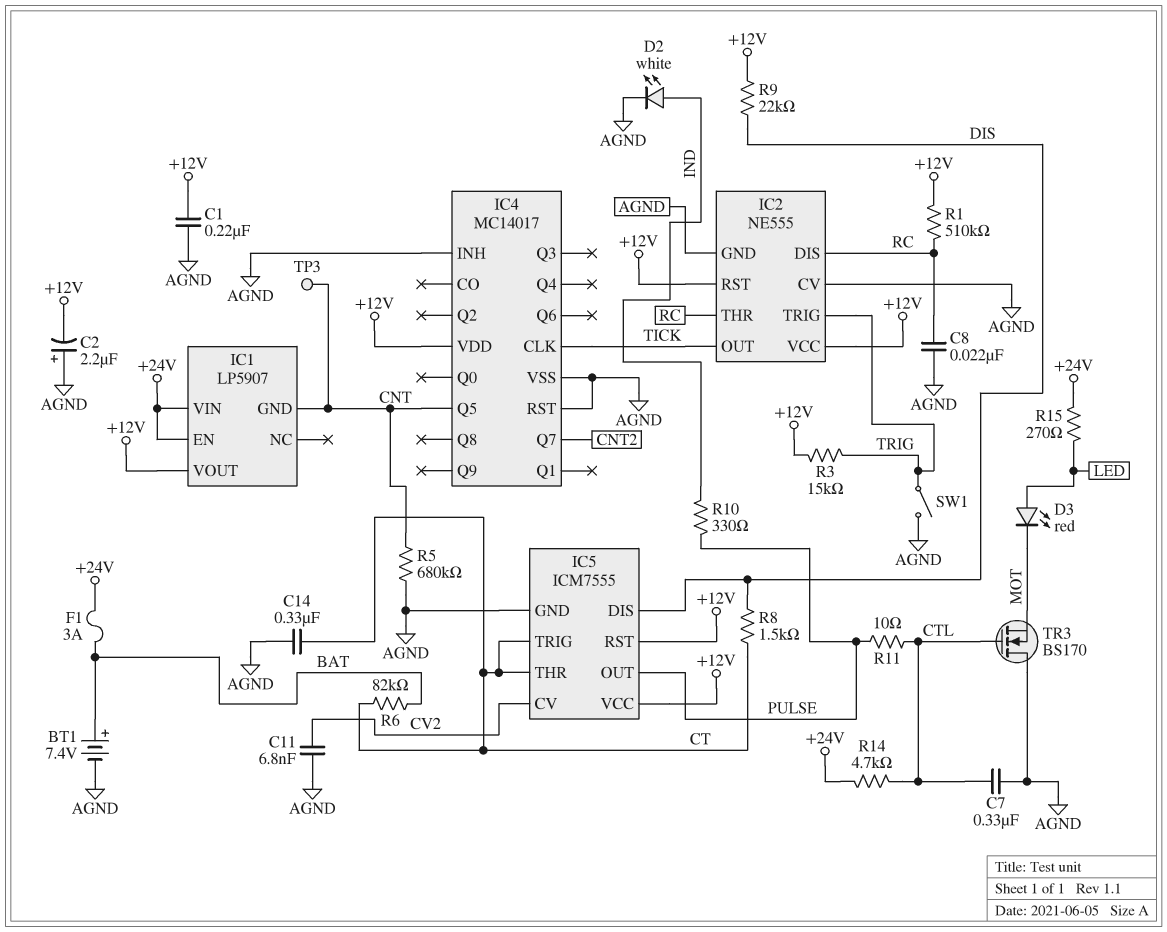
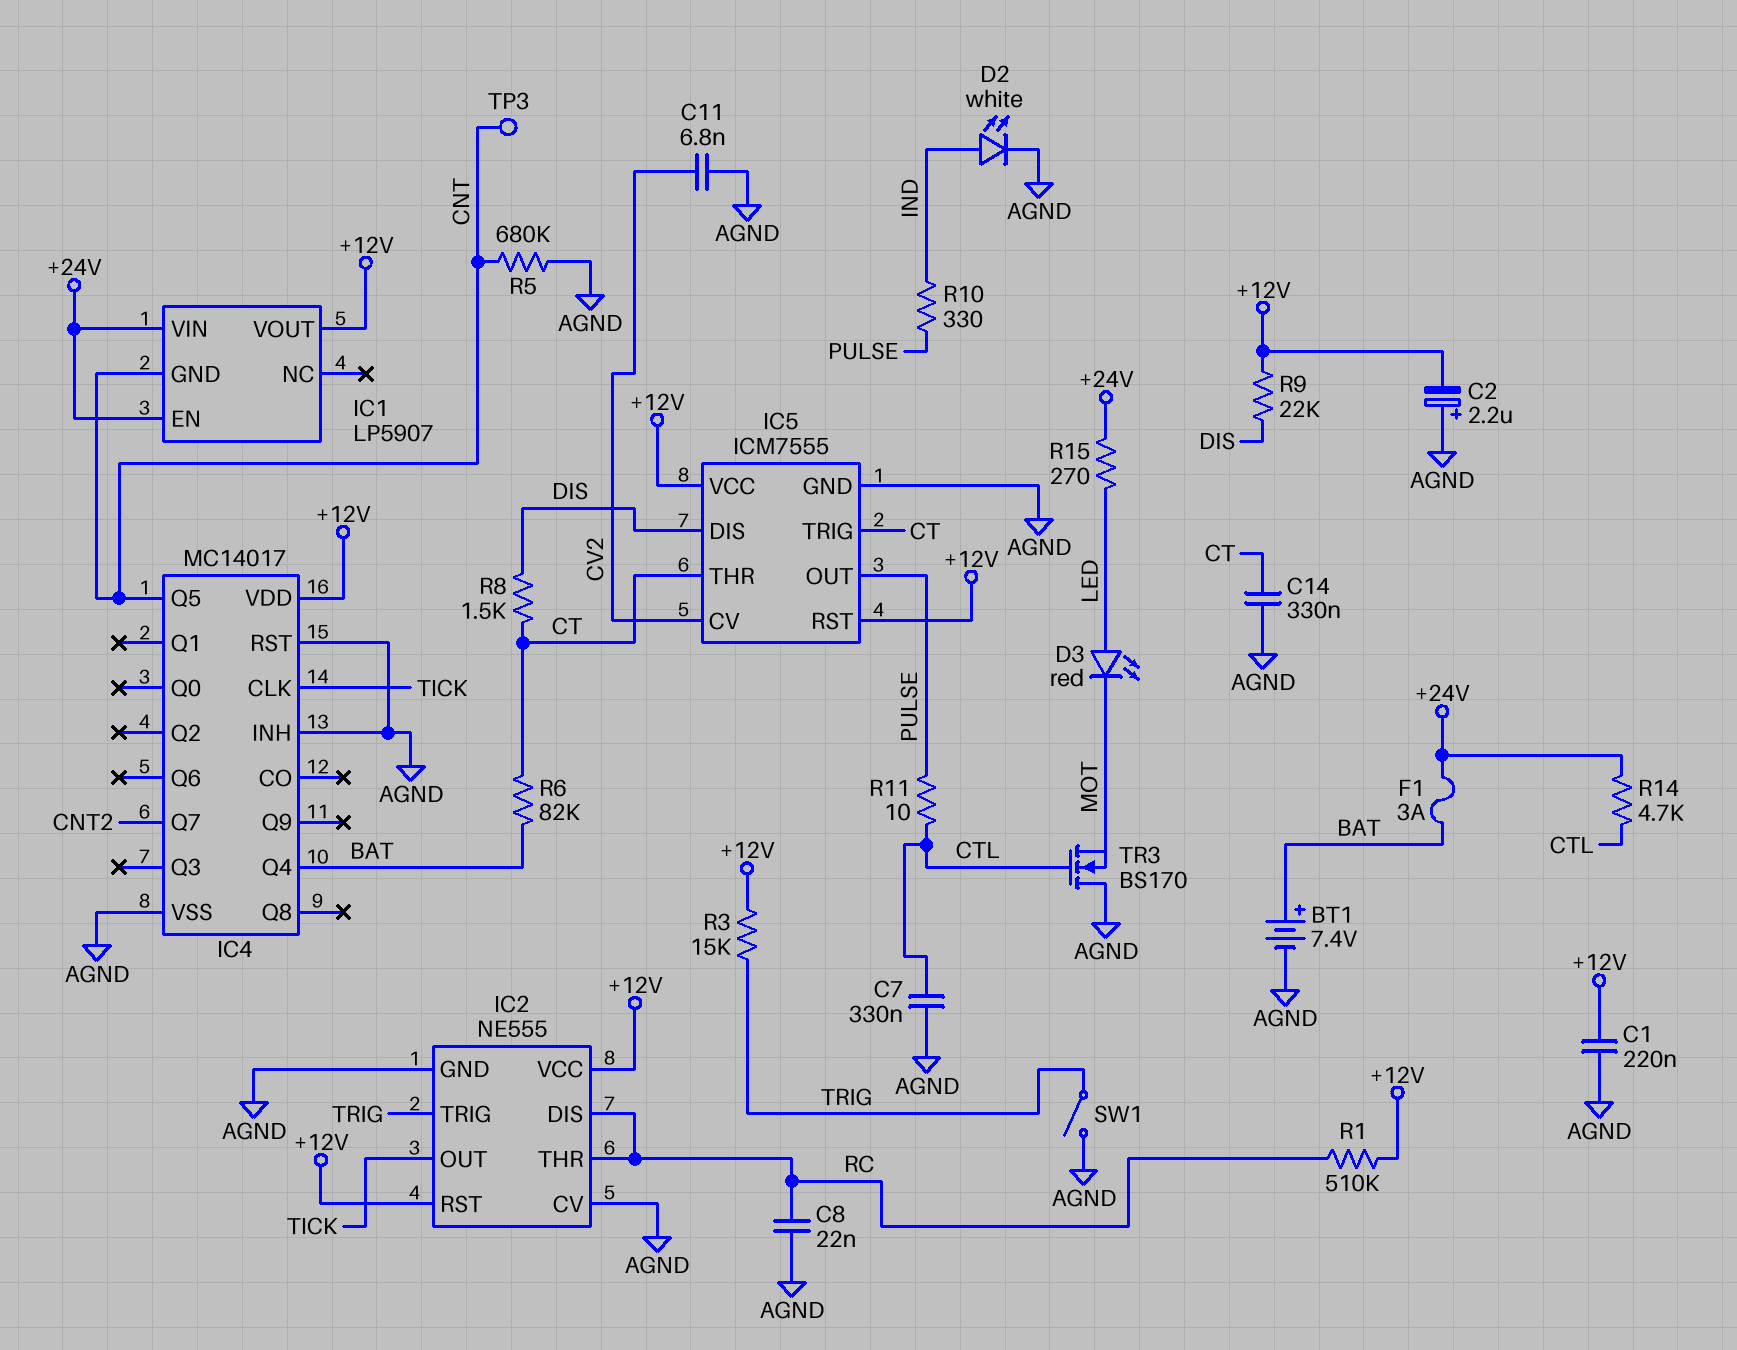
IC4 pin Q4: none -> BAT

